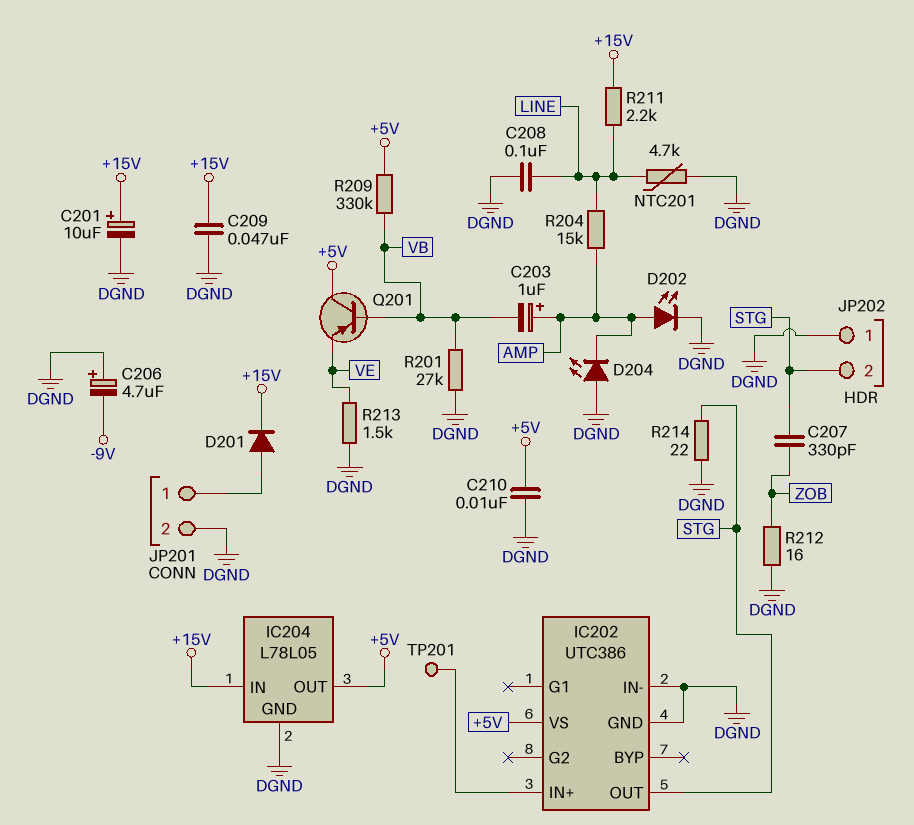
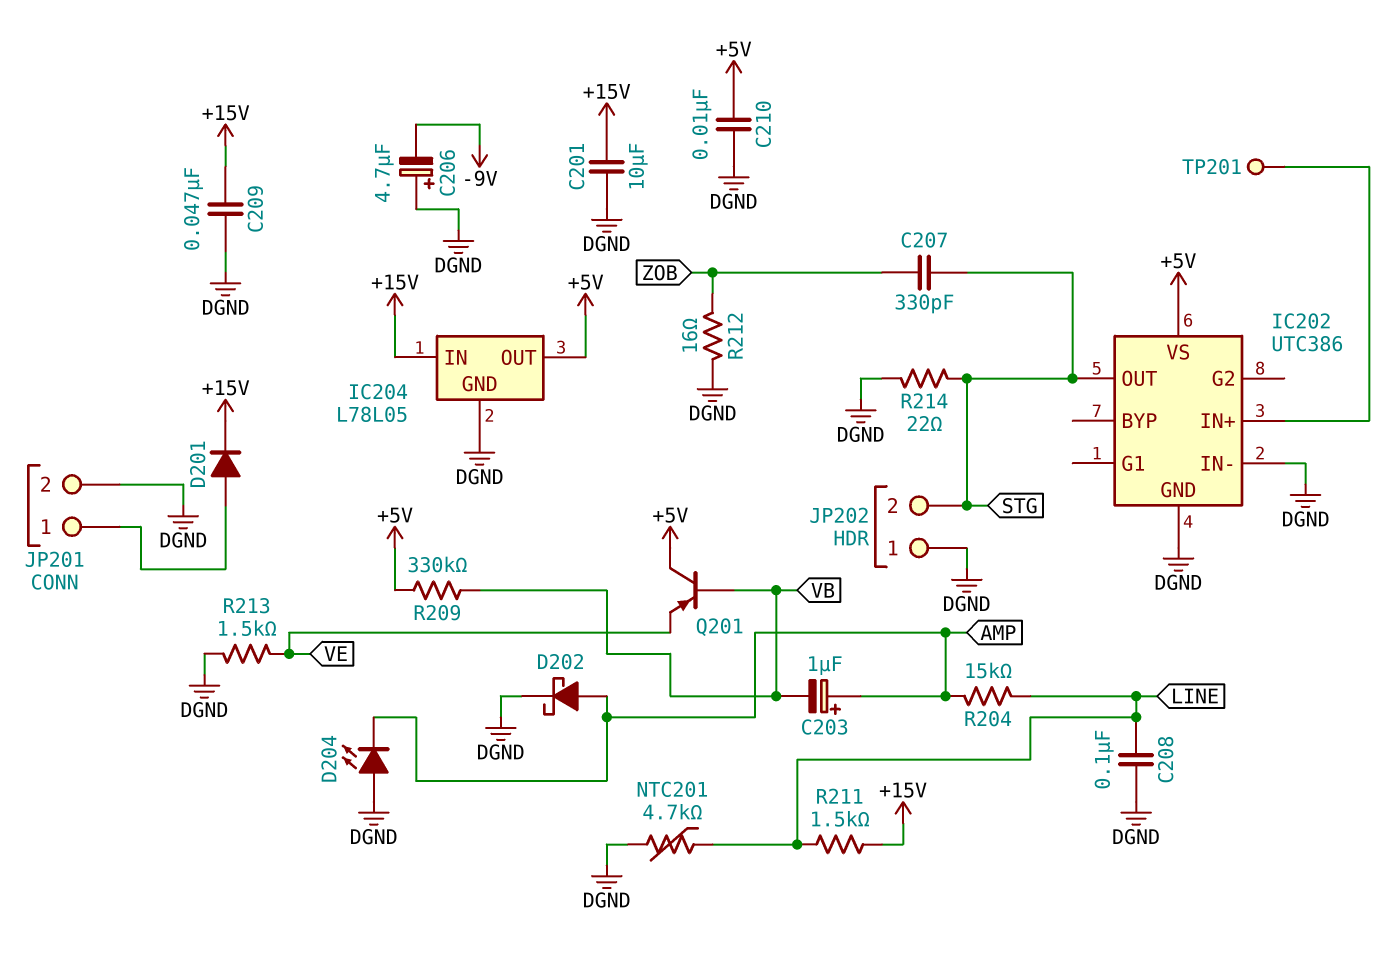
C201: 10uF (plus +15V, minus DGND) -> 10uF (+15V, DGND)
D202: LED (A AMP, K DGND) -> schottky (A AMP, K DGND)
R201: 27k (DGND, VB) -> none
R211: 2.2k (+15V, LINE) -> 1.5k (+15V, LINE)

